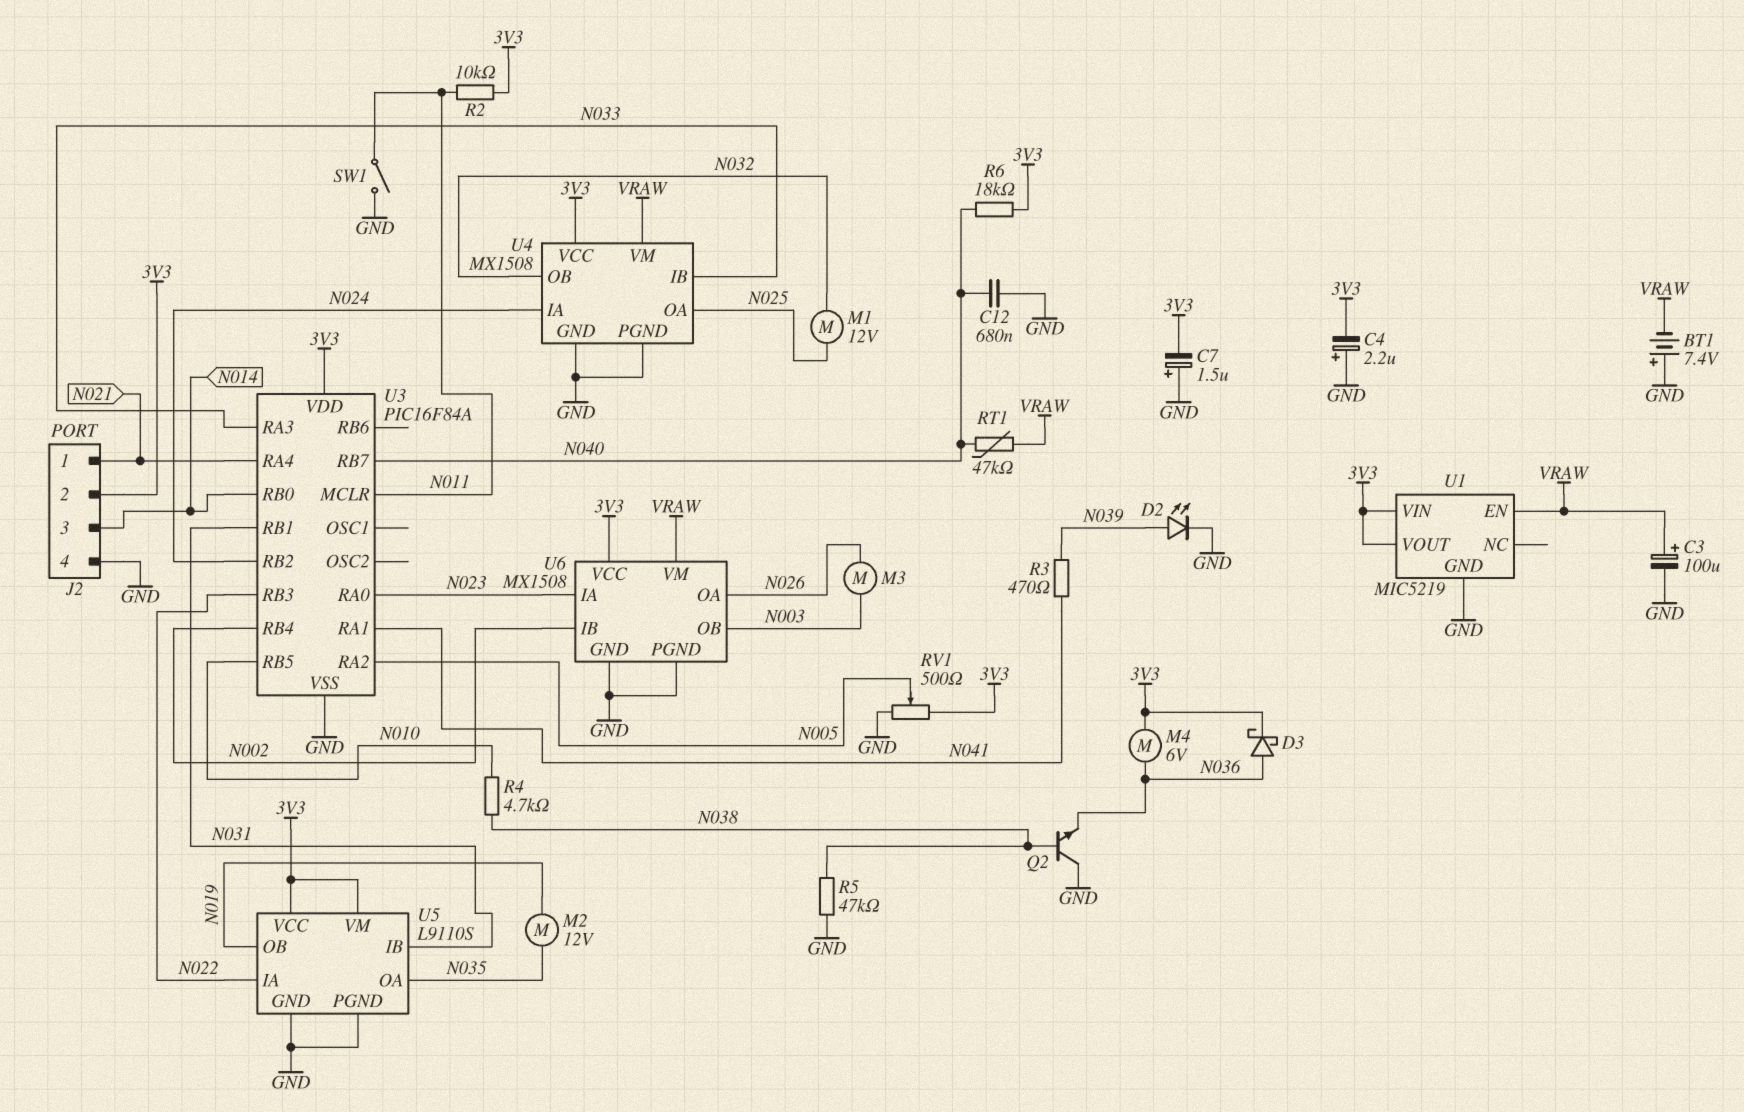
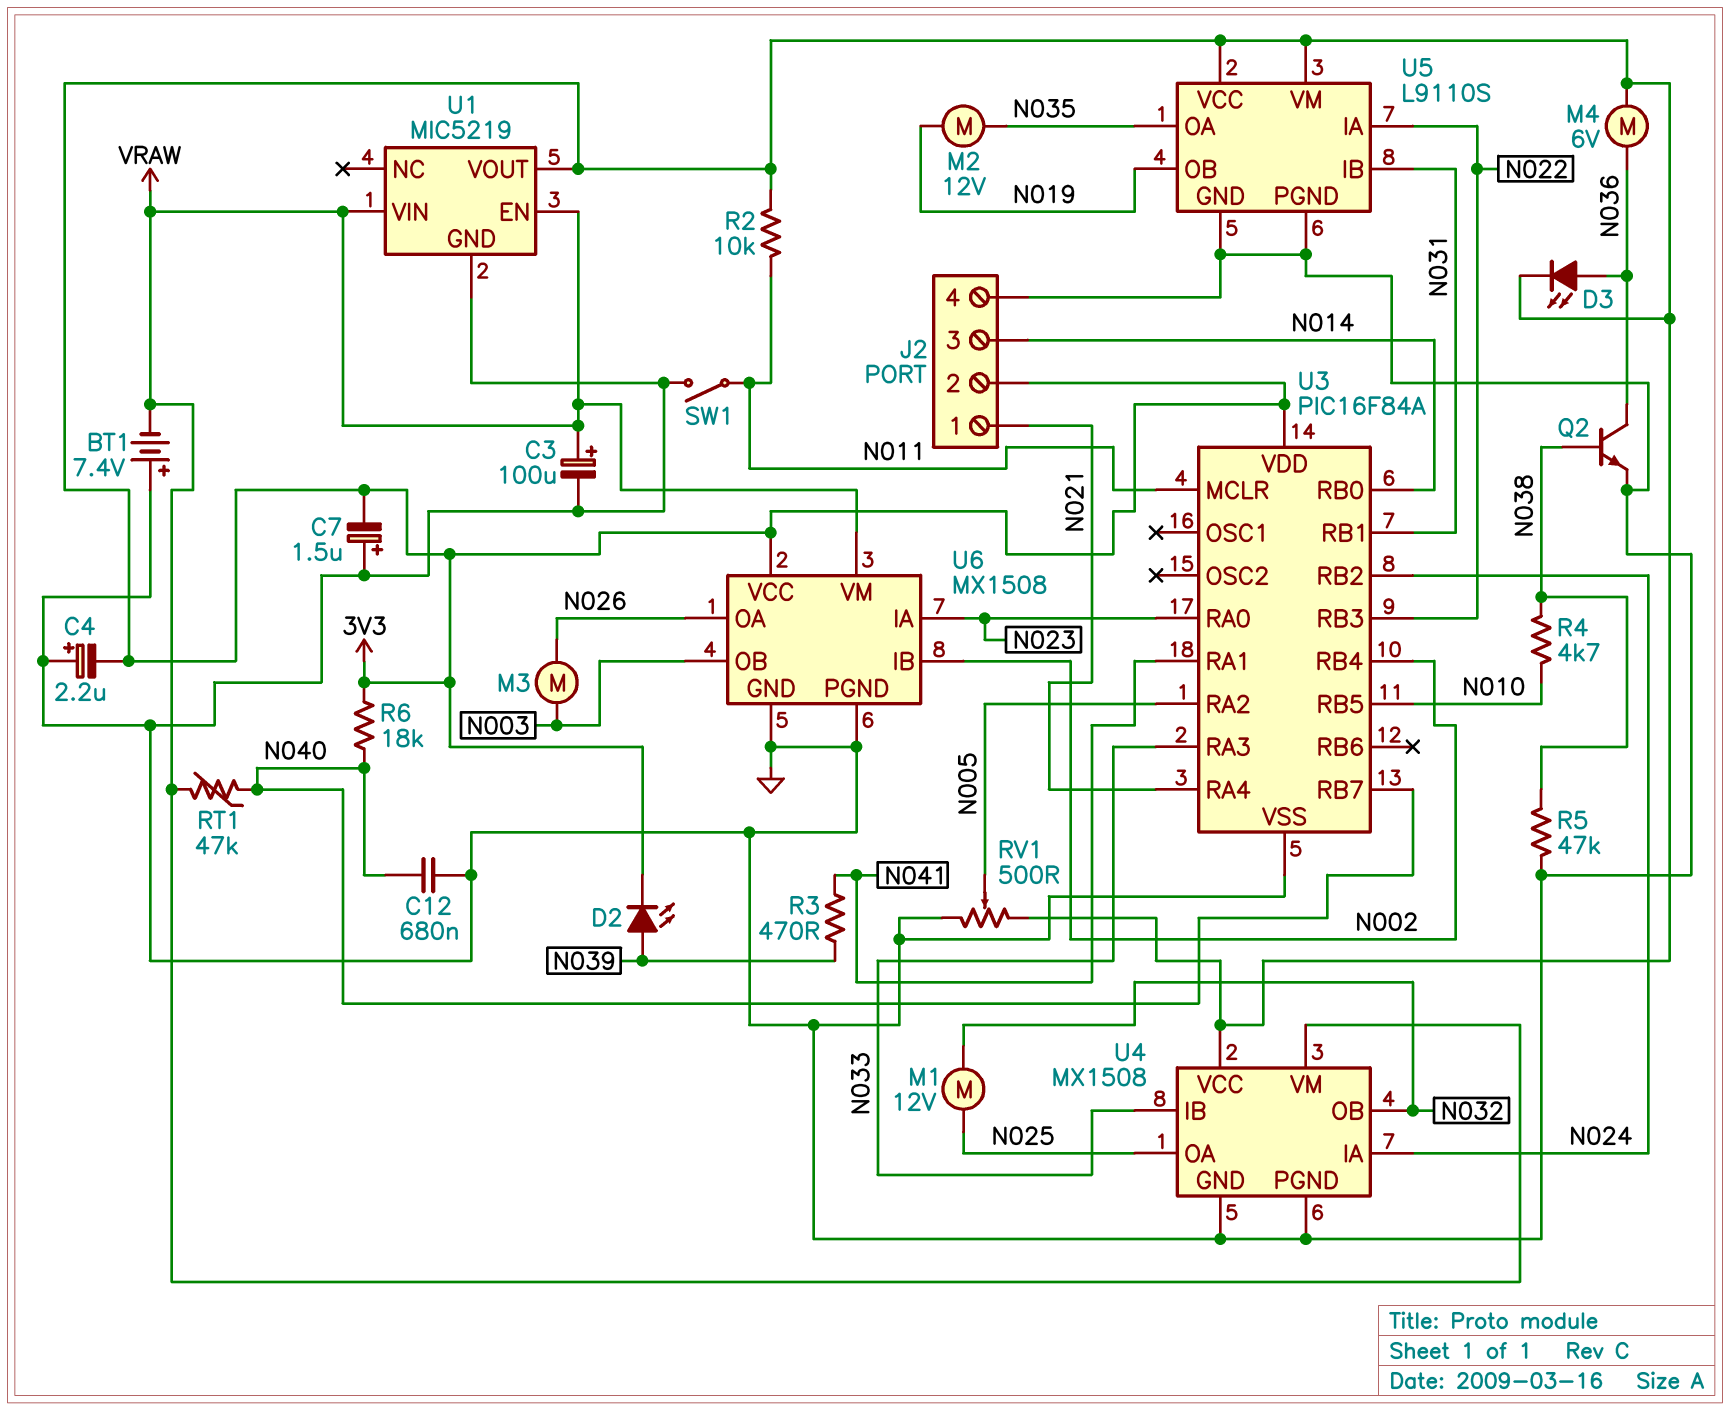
D2: LED (A N039, K GND) -> LED (A N039, K 3V3)
D3: schottky (A N036, K 3V3) -> LED (A N036, K 3V3)
Q2: NPN (B N038, C GND, E N036) -> NPN (B N038, C N036, E GND)
U1 pin VIN: 3V3 -> VRAW

